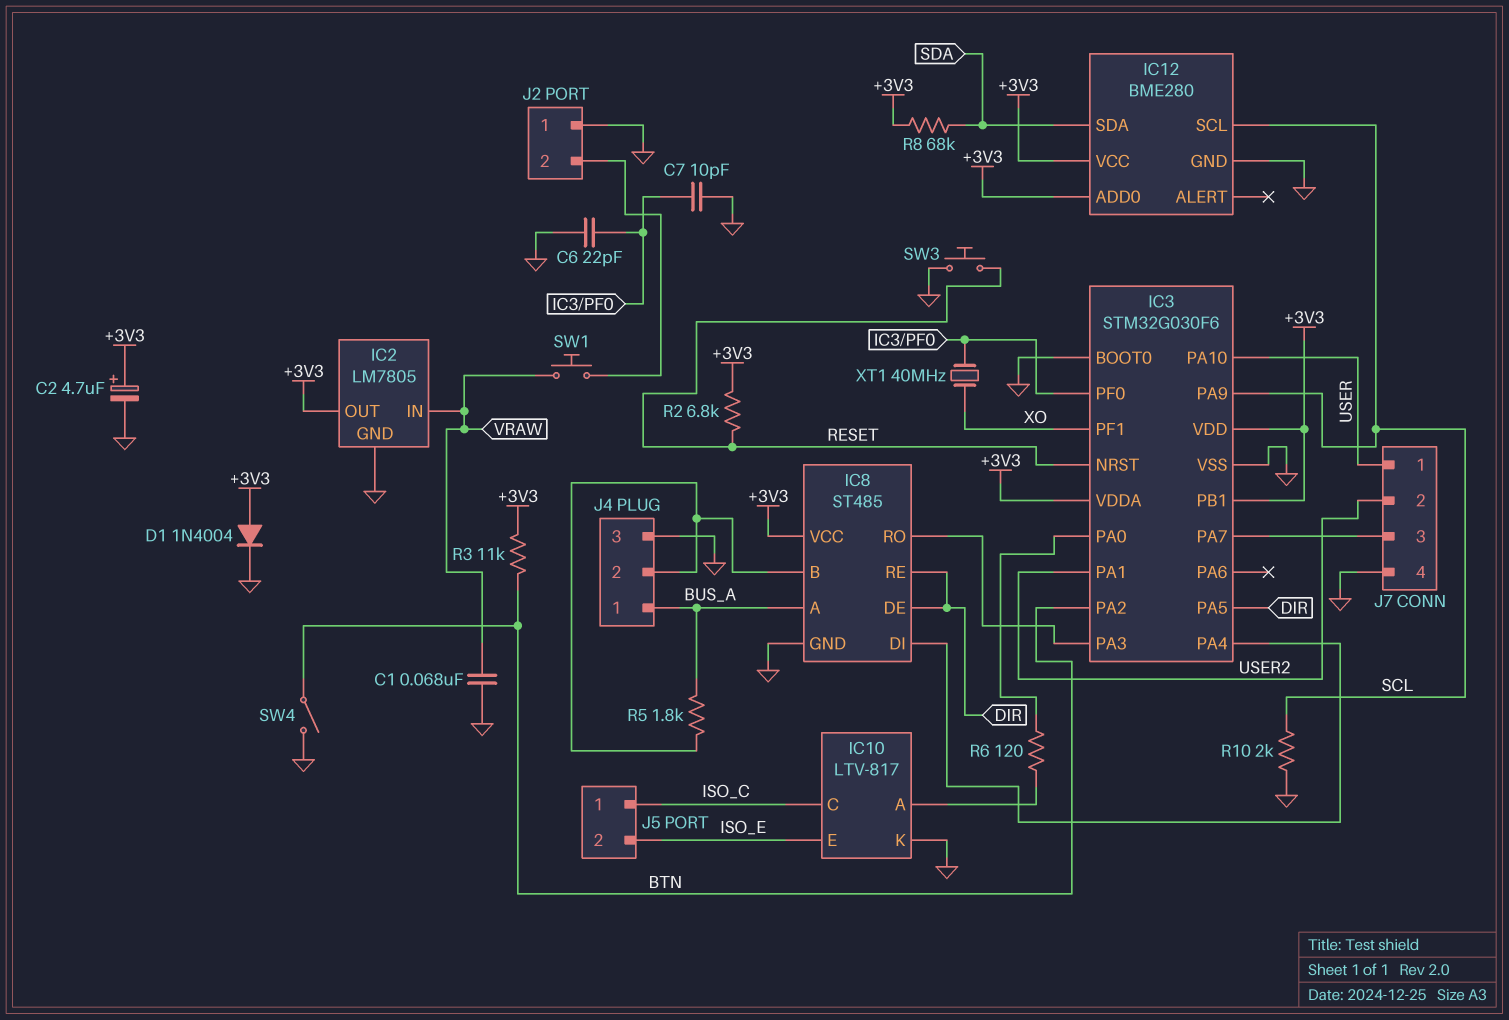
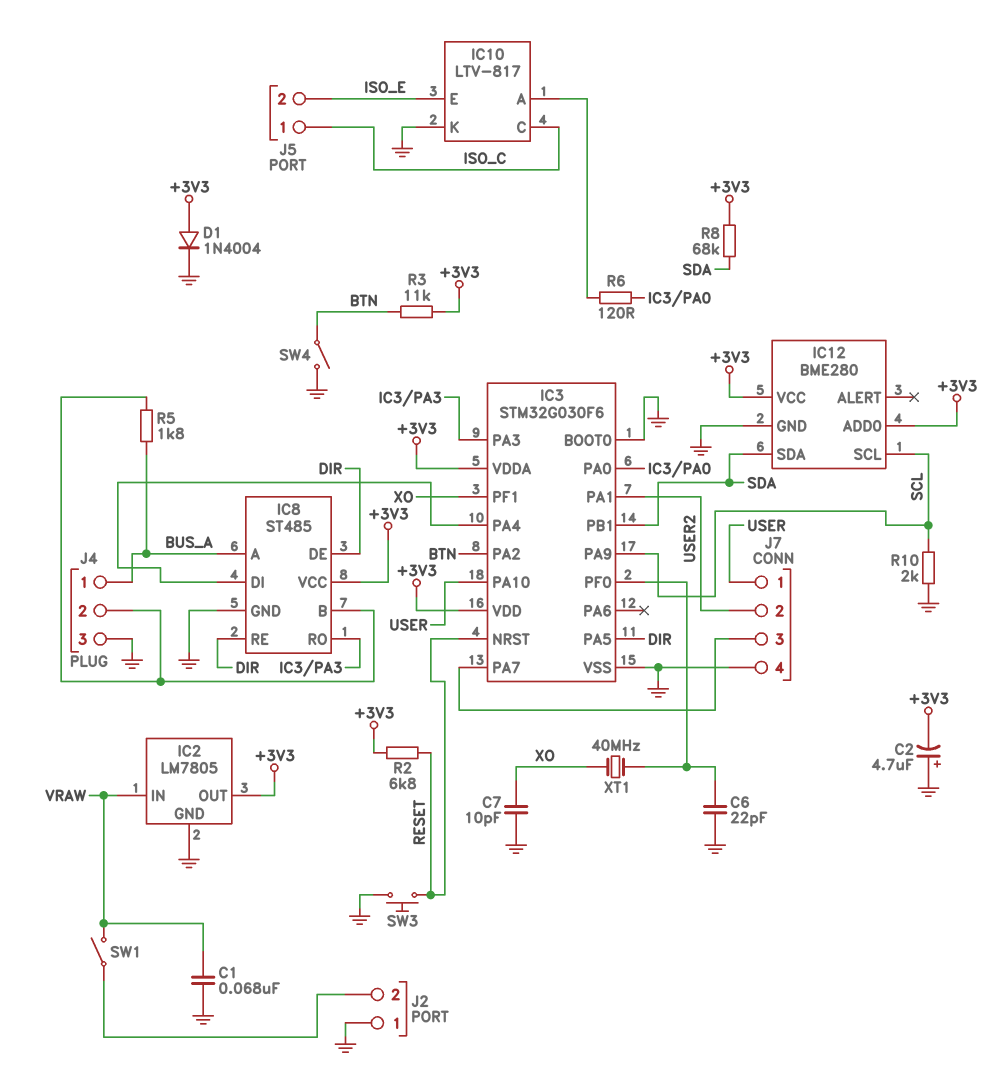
C2: 4.7uF (plus +3V3, minus GND) -> 4.7uF (plus GND, minus +3V3)
C7: 10pF (GND, IC3/PF0) -> 10pF (GND, XO)
IC3 pin PB1: +3V3 -> SDA
SW1: button (J2/2, VRAW) -> switch (J2/2, VRAW)

